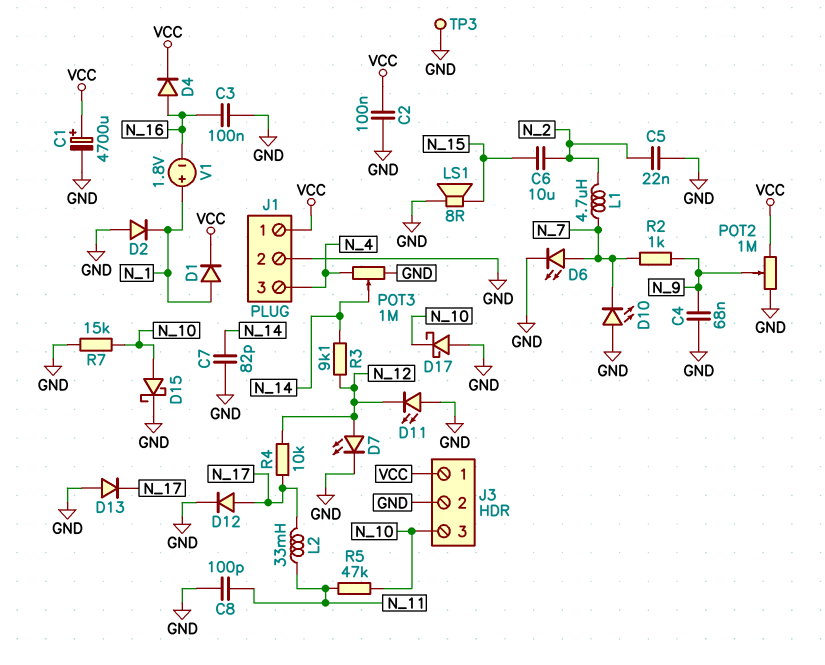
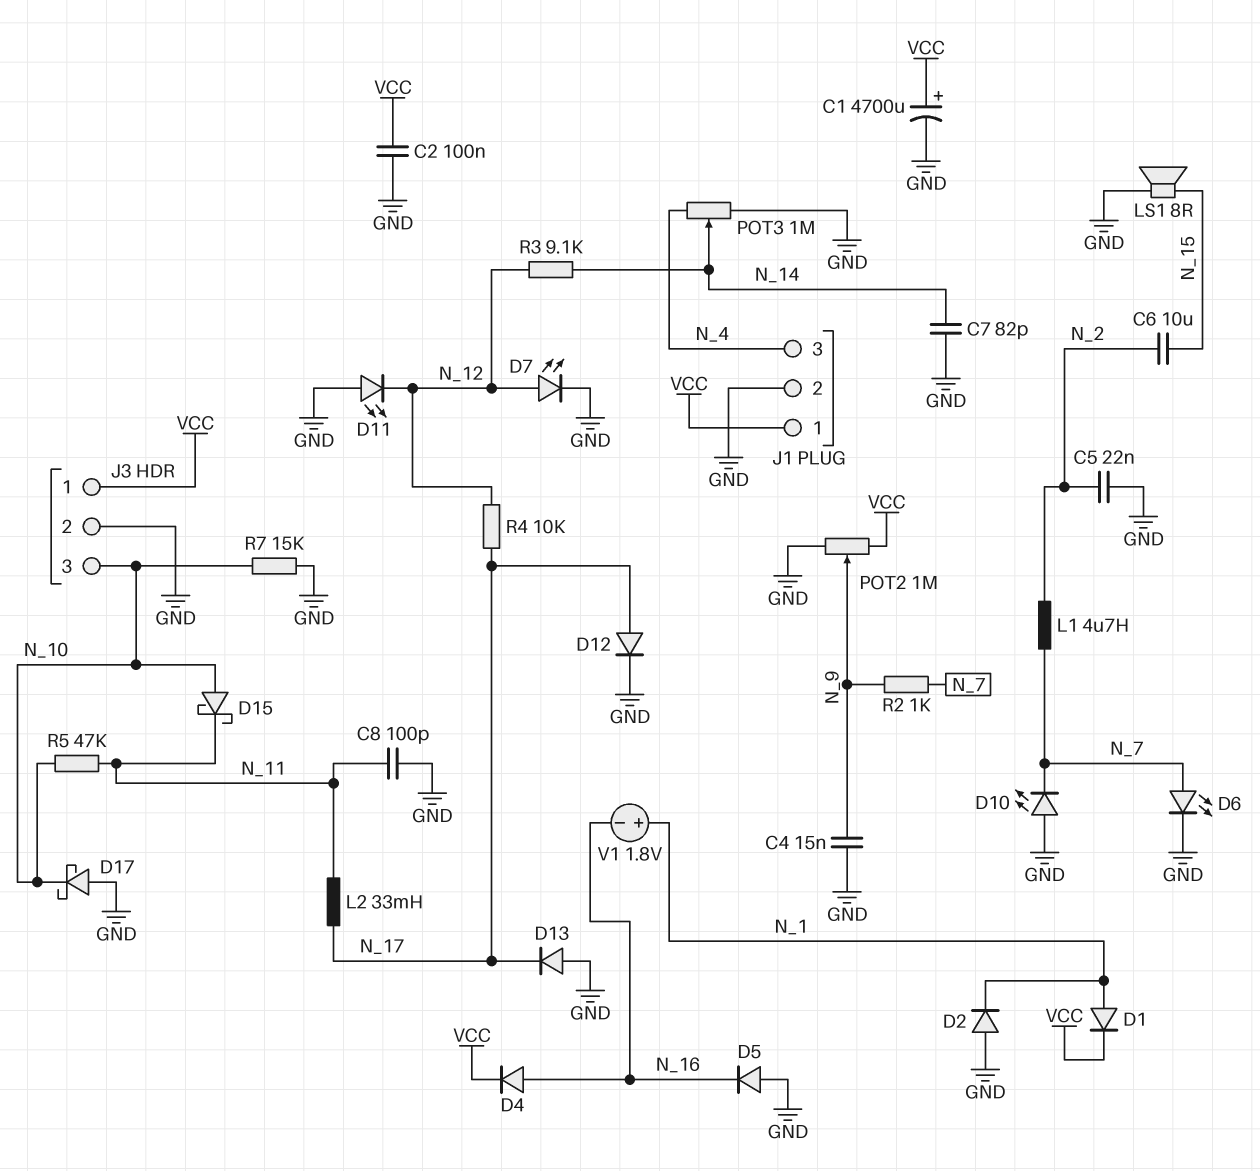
C3: 100nF (GND, N_16) -> none
C4: 68nF (GND, N_9) -> 15nF (GND, N_9)
D5: none -> diode (A GND, K N_16)
D15: schottky (A N_10, K GND) -> schottky (A N_10, K N_11)
TP3: test point (GND) -> none

